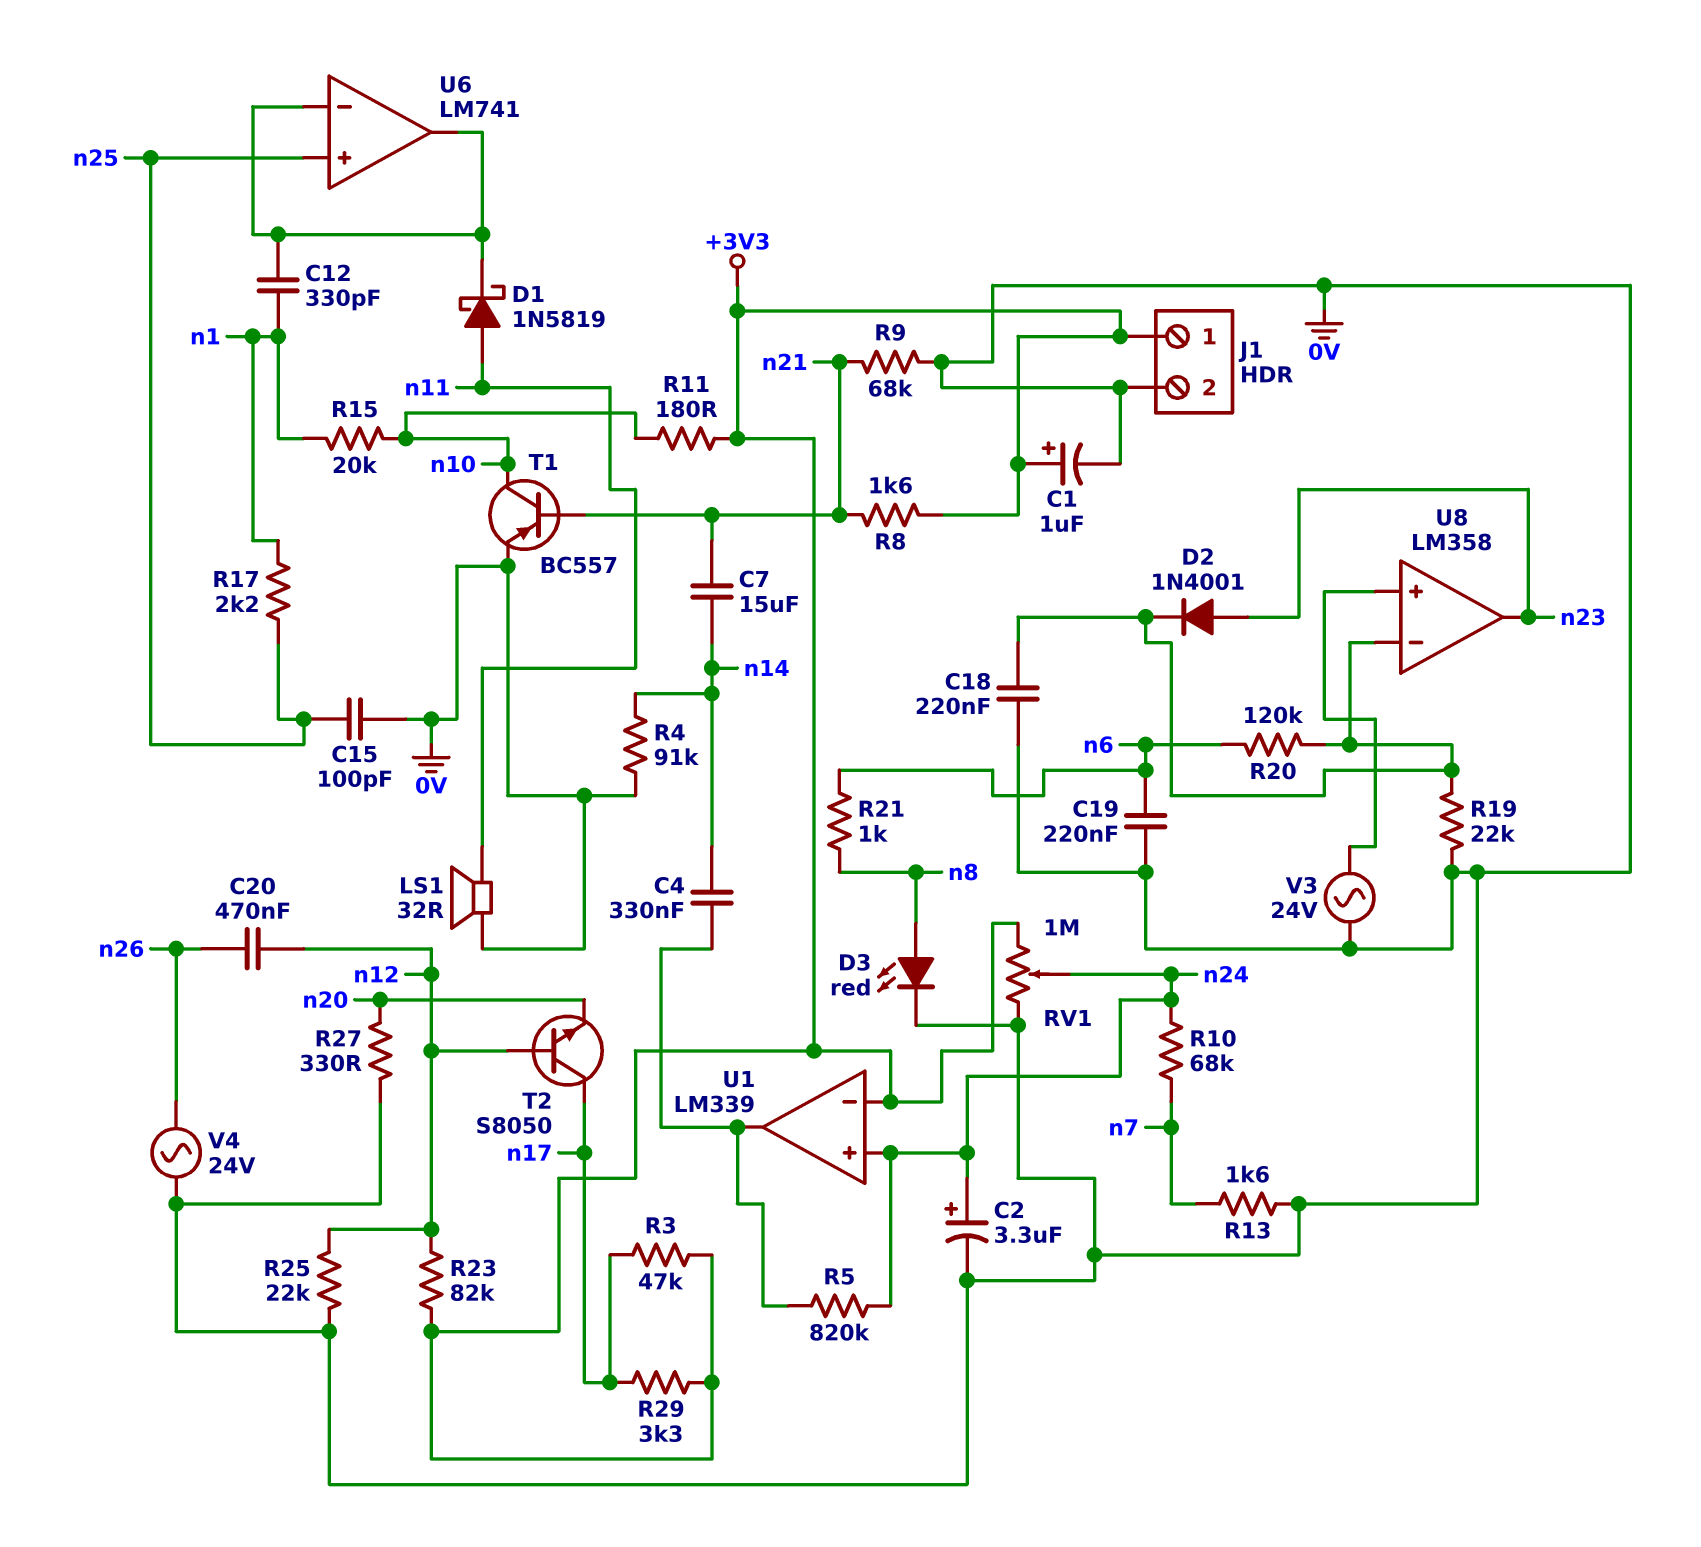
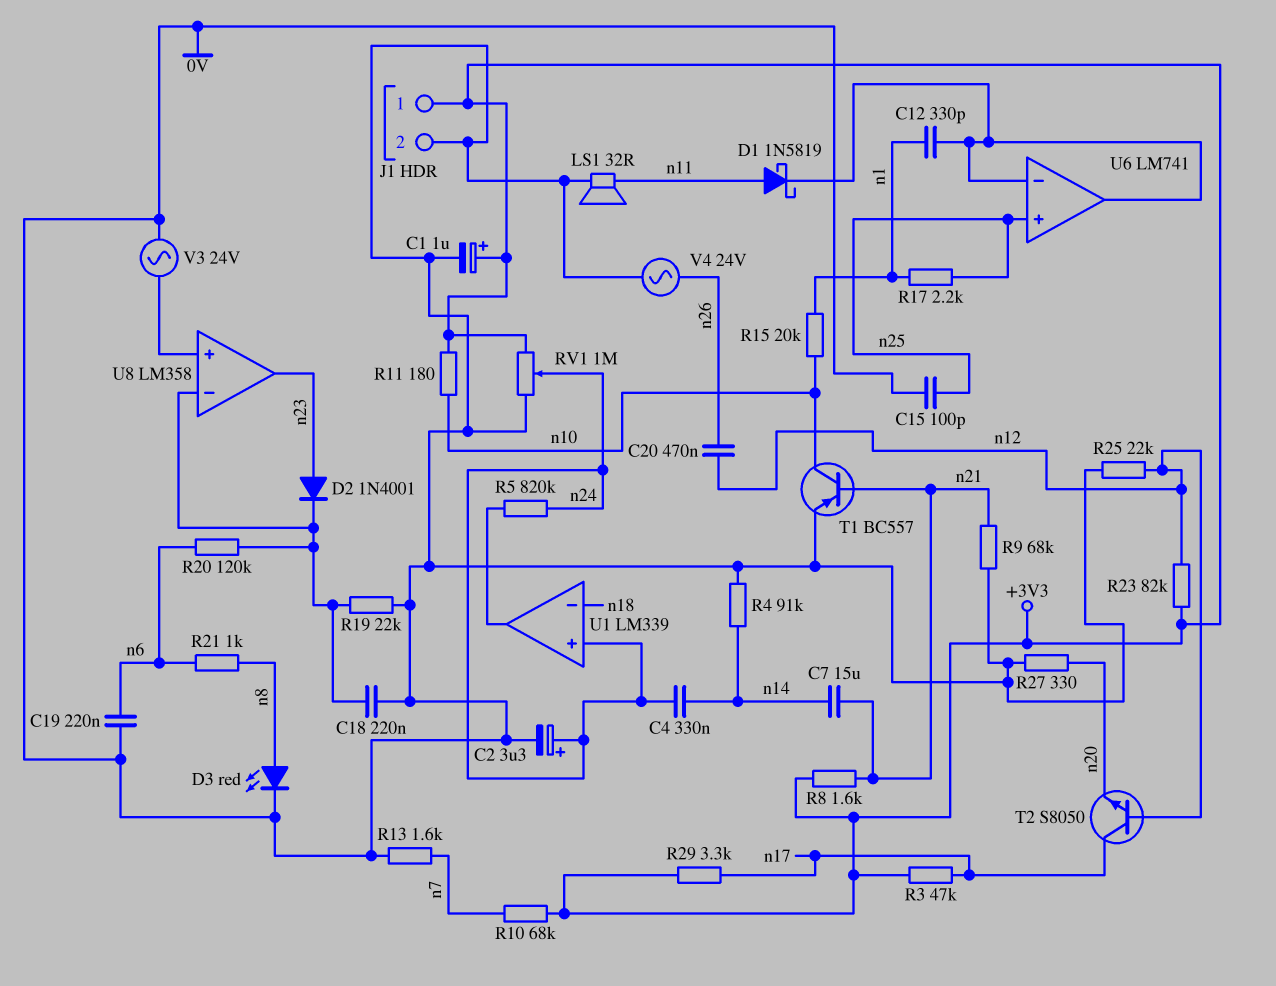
C4: 330nF (U1/out, n14) -> 330nF (n14, n24)
R10: 68k (n7, n24) -> 68k (+3V3, n7)
U1 pin in-: +3V3 -> n18

